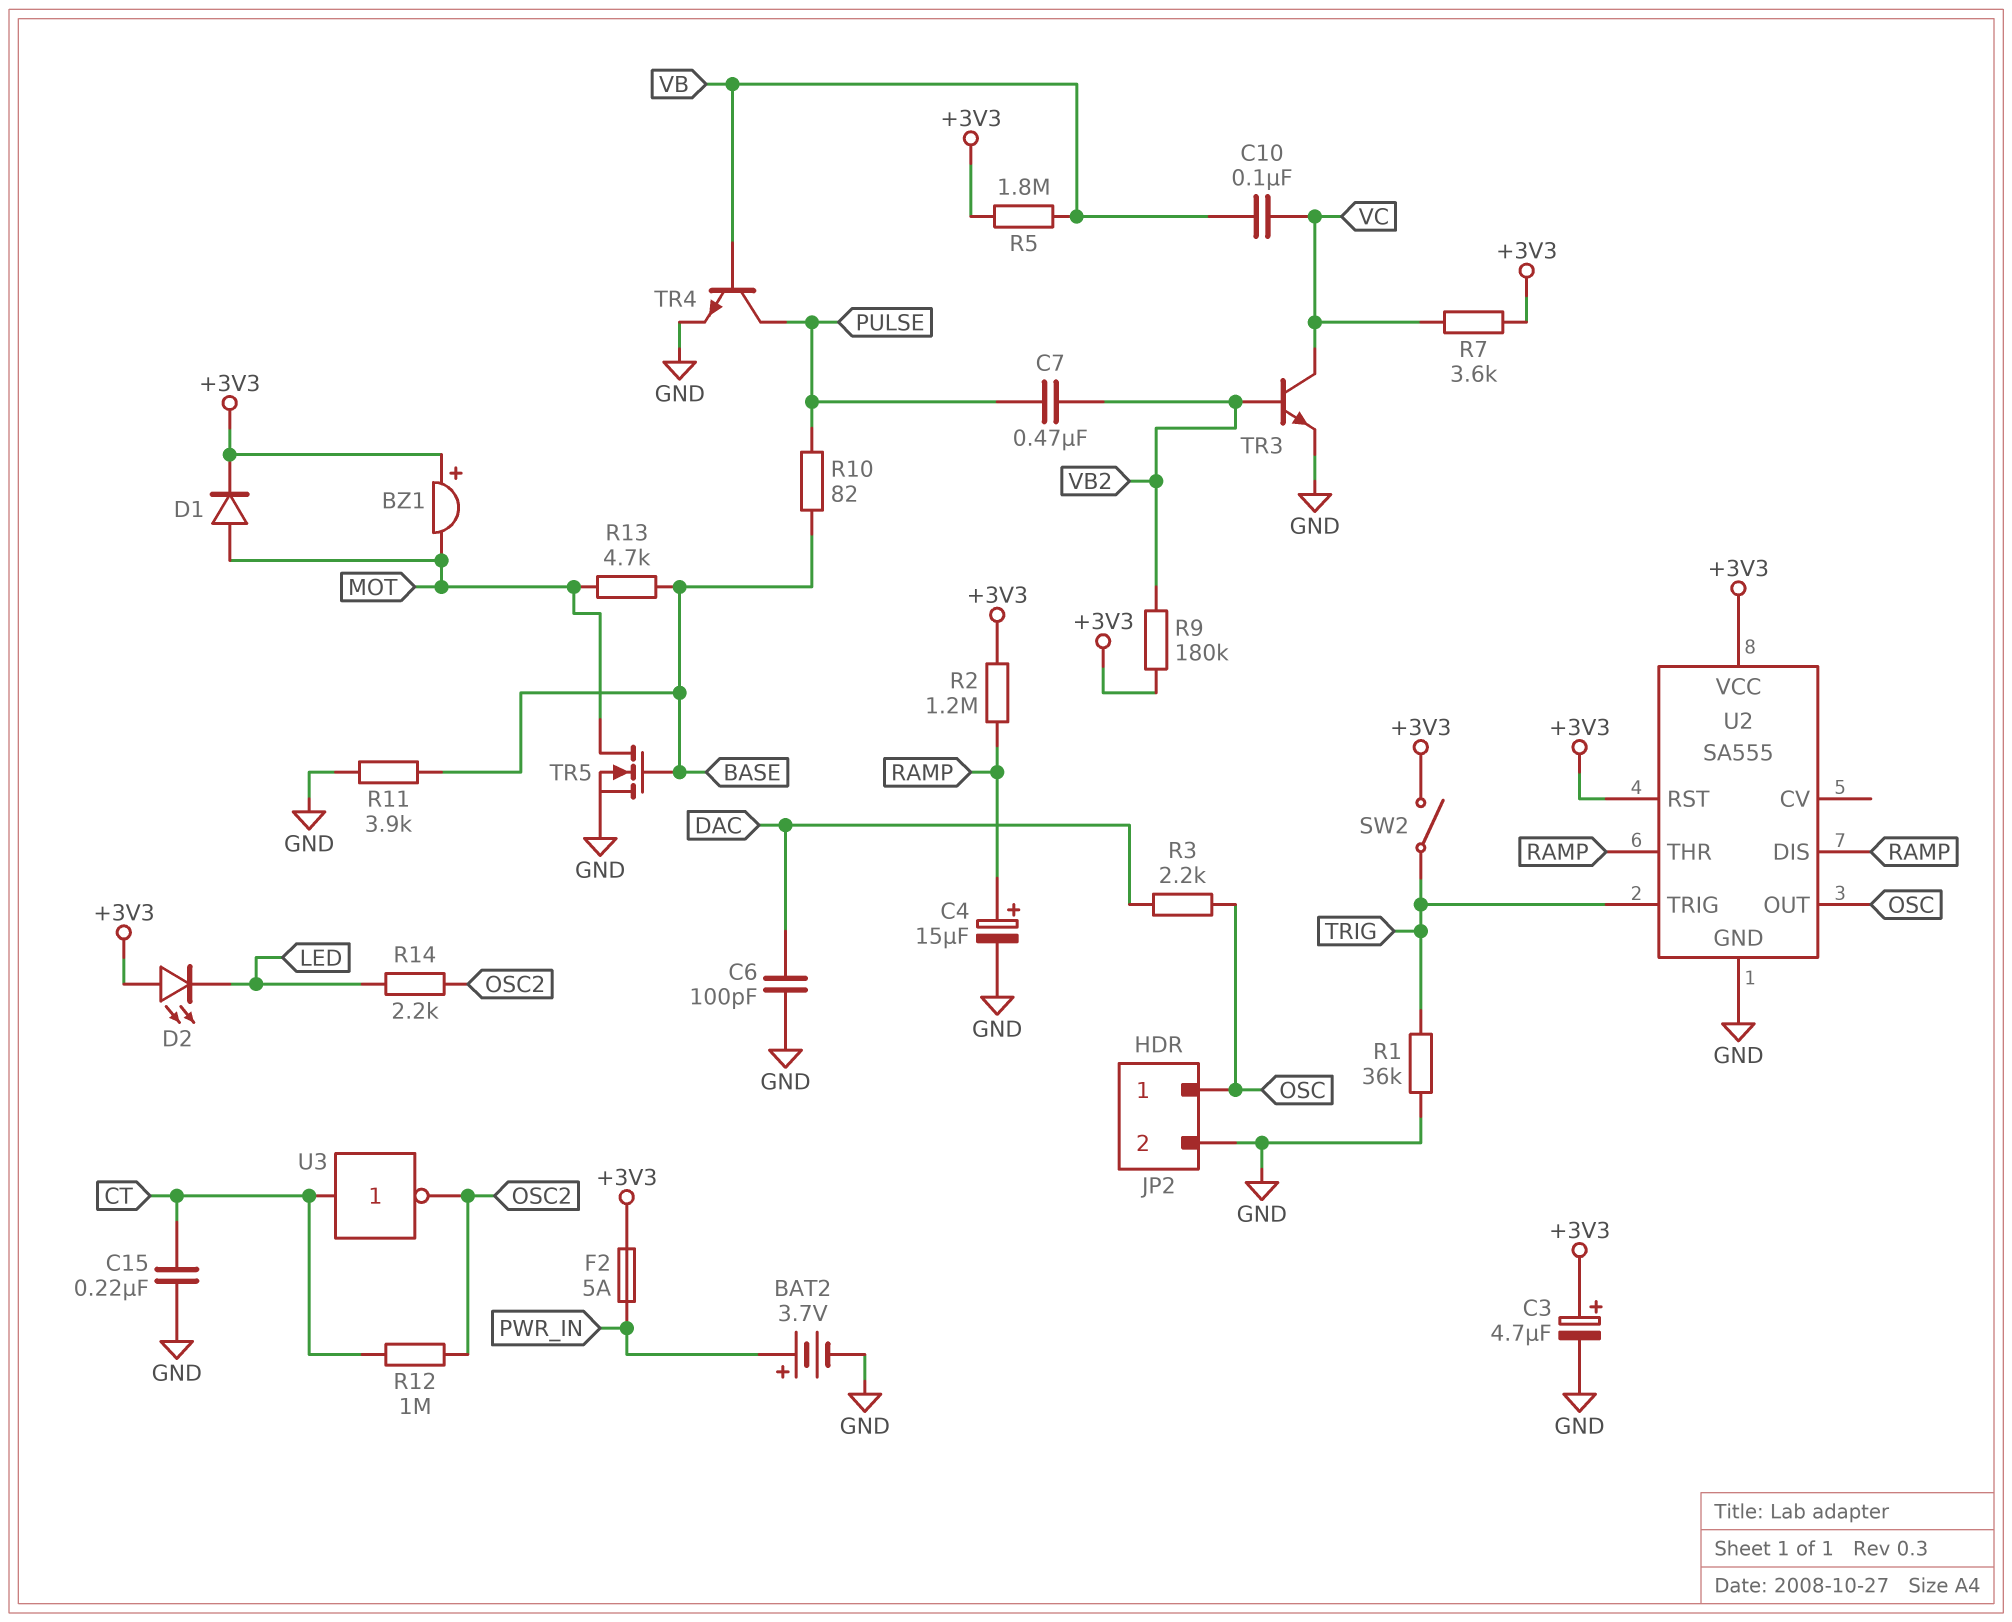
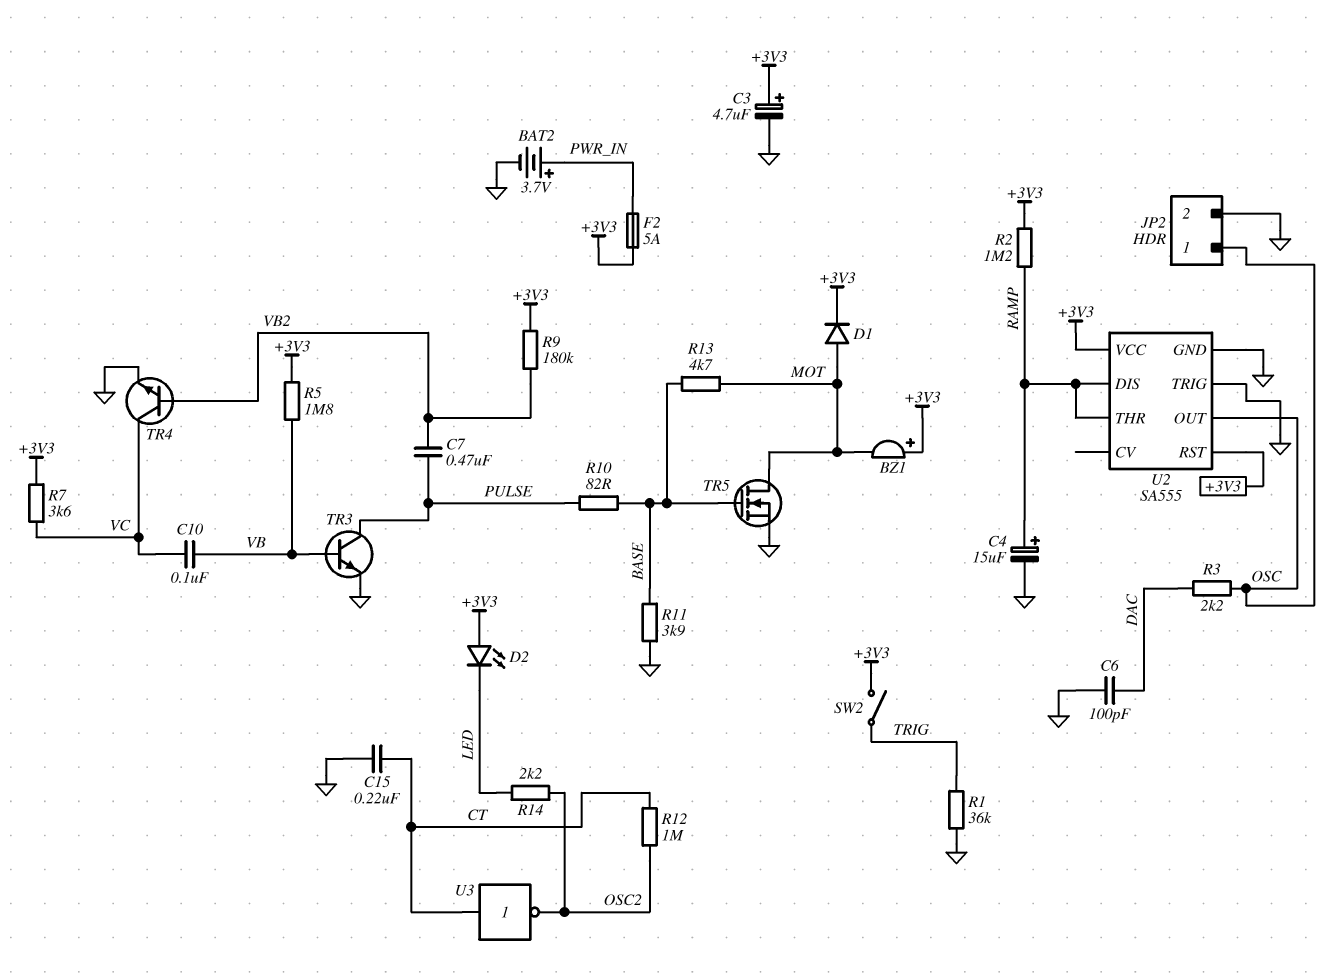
TR3: NPN (B VB2, C VC, E GND) -> NPN (B VB, C PULSE, E GND)
TR4: NPN (B VB, C PULSE, E GND) -> NPN (B VB2, C VC, E GND)
U2 pin TRIG: TRIG -> GND

